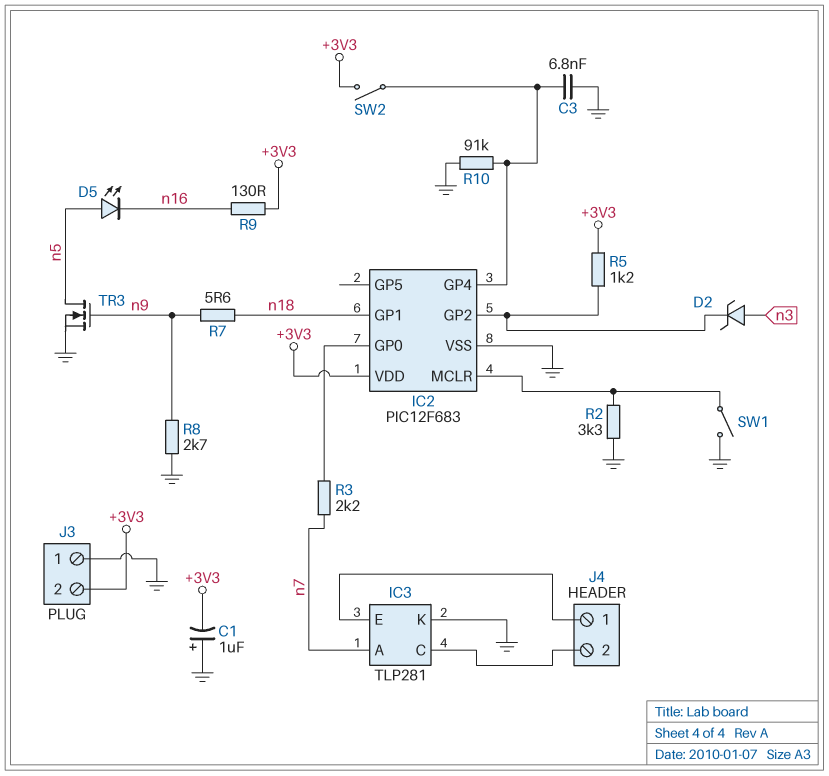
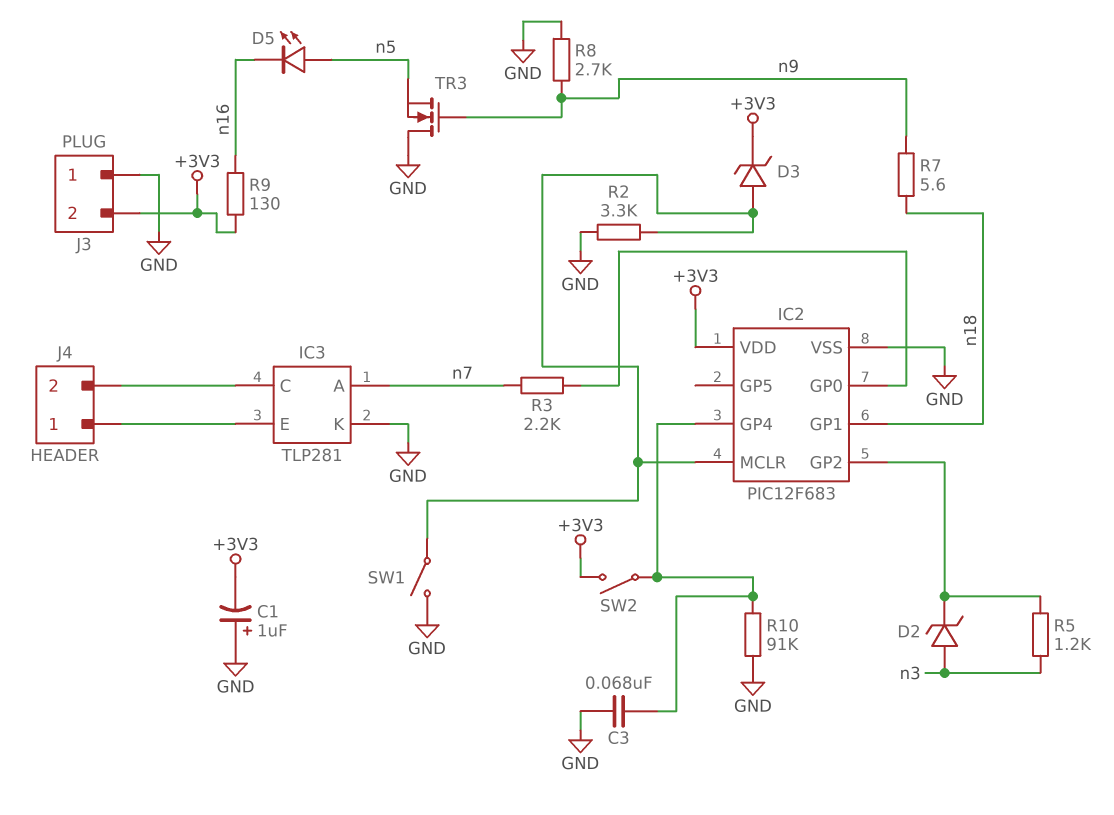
C3: 6.8nF (GND, IC2/GP4) -> 68nF (GND, IC2/GP4)
D3: none -> zener (A IC2/MCLR, K +3V3)
R5: 1.2k (+3V3, IC2/GP2) -> 1.2k (IC2/GP2, n3)
TR3: NMOS (G n9, D n5, S GND) -> NMOS (G n9, D GND, S n5)

